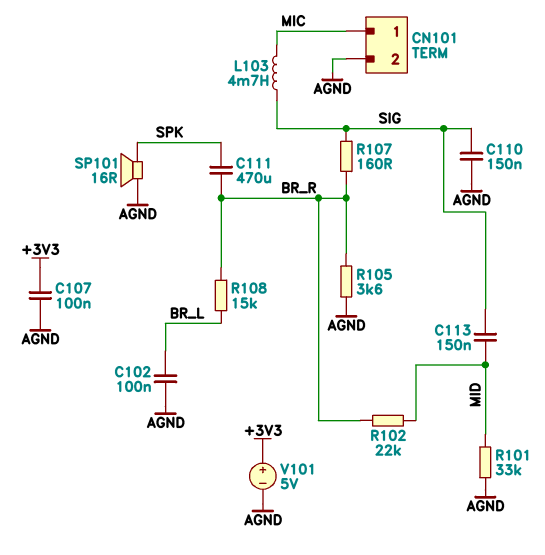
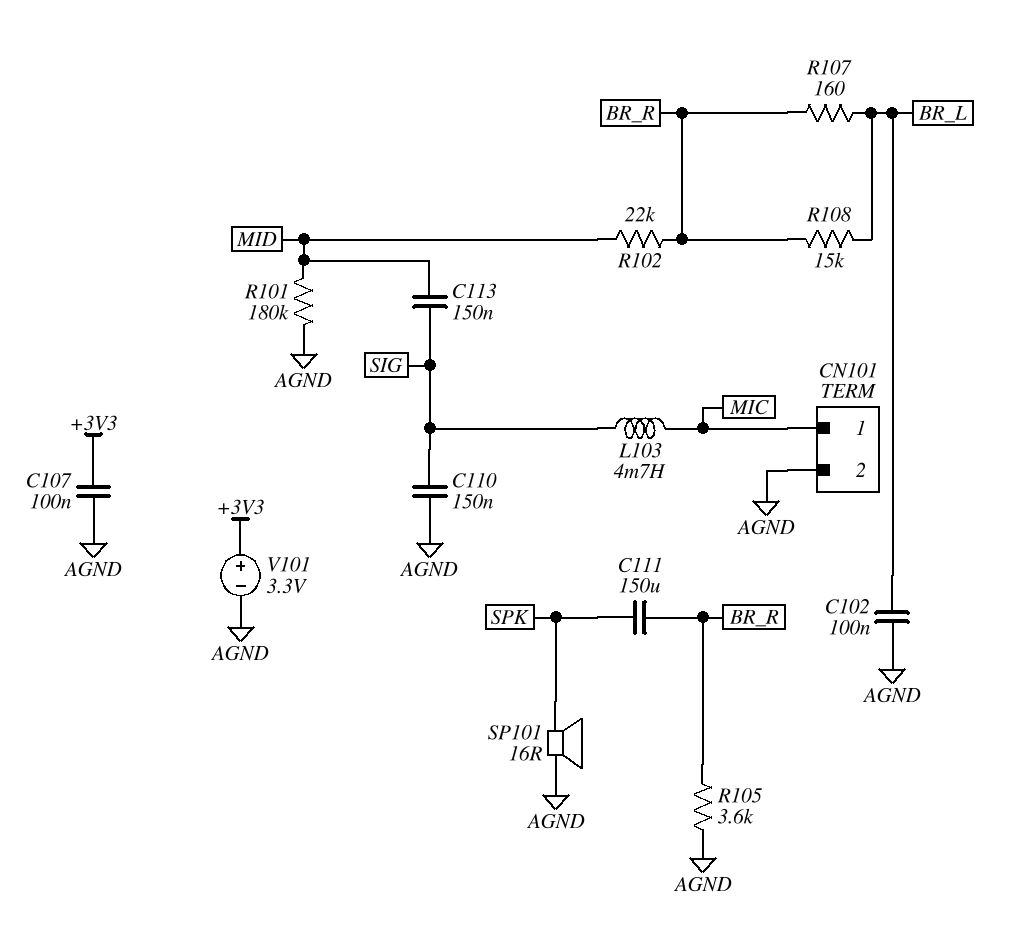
C111: 470uF (BR_R, SPK) -> 150uF (BR_R, SPK)
R101: 33k (AGND, MID) -> 180k (AGND, MID)
R107: 160 (BR_R, SIG) -> 160 (BR_L, BR_R)
V101: 5V (plus +3V3, minus AGND) -> 3.3V (plus +3V3, minus AGND)

